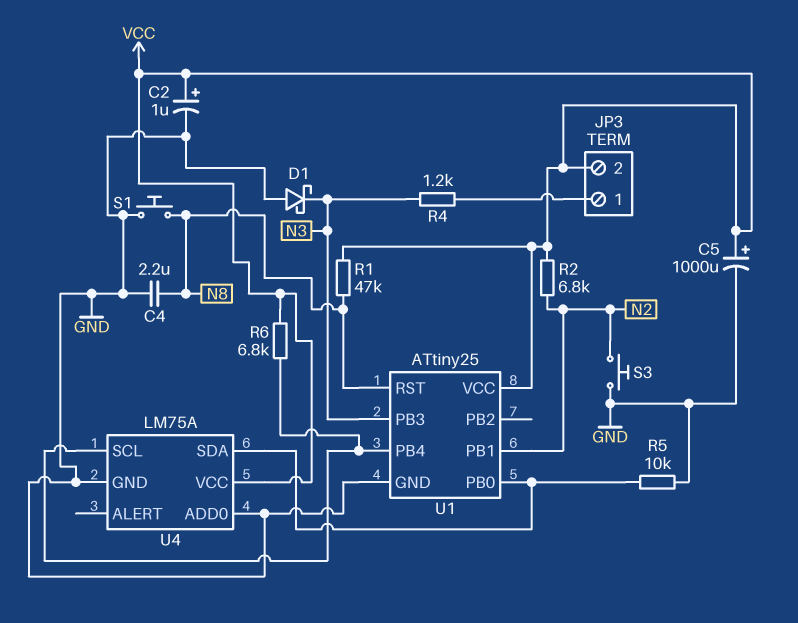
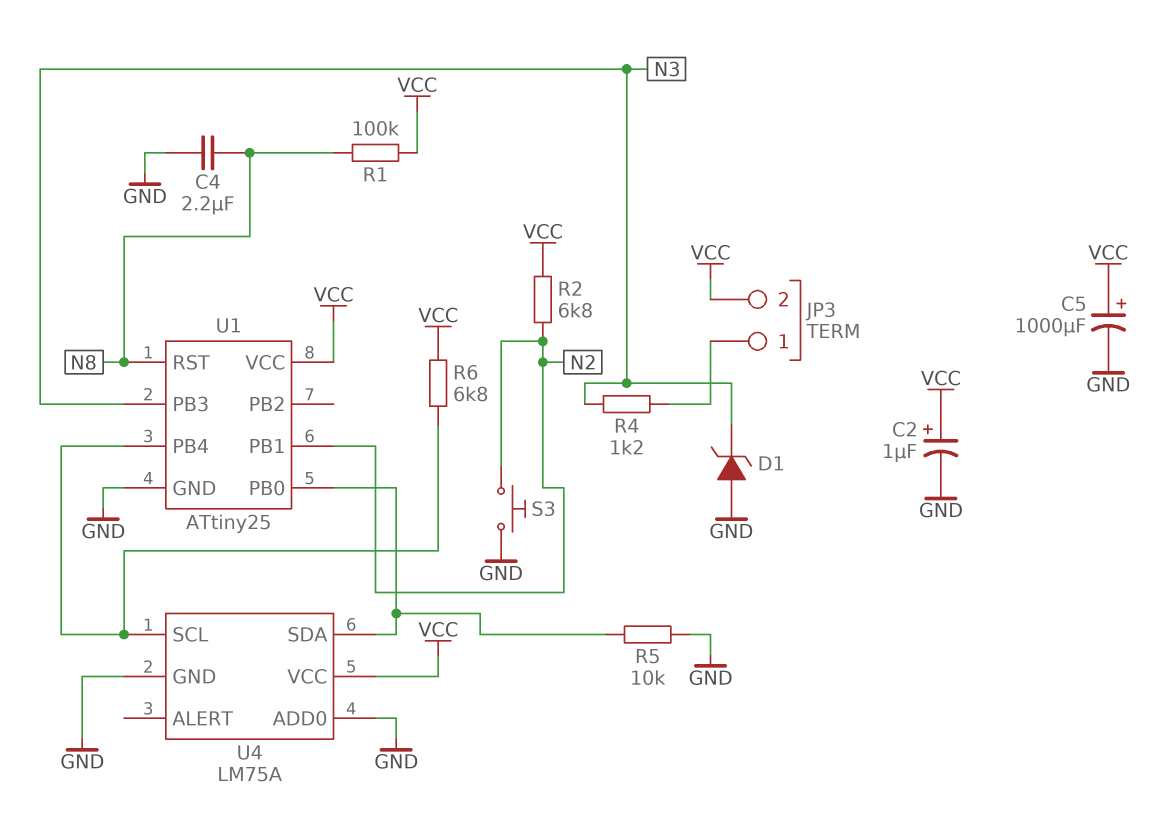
D1: schottky (A GND, K N3) -> zener (A GND, K N3)
R1: 47k (N8, VCC) -> 100k (N8, VCC)
S1: button (GND, N8) -> none

